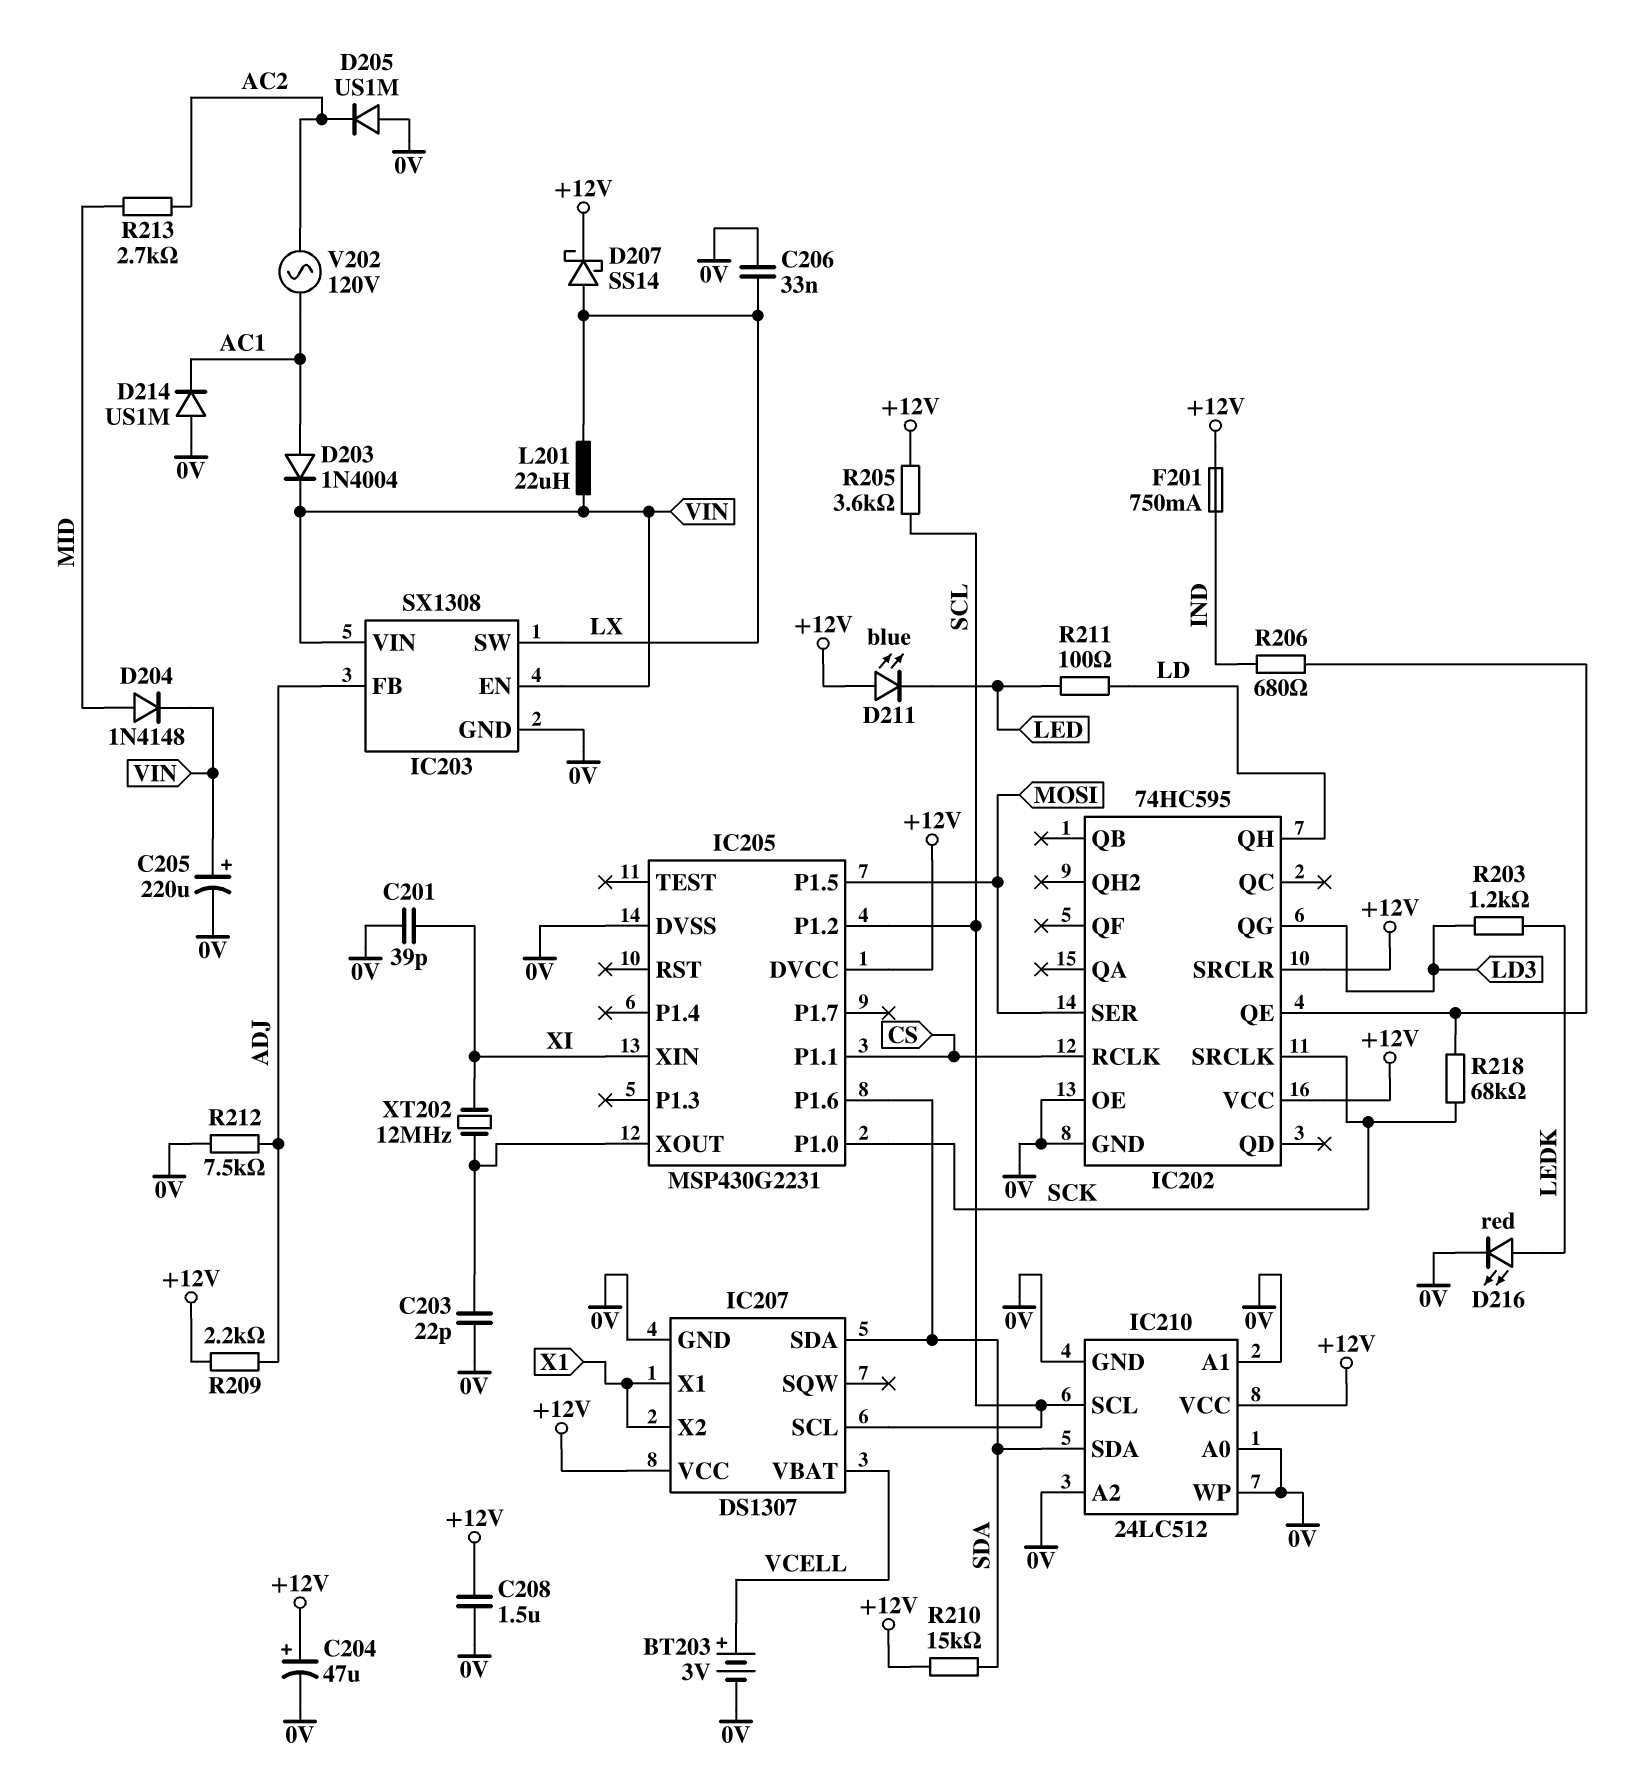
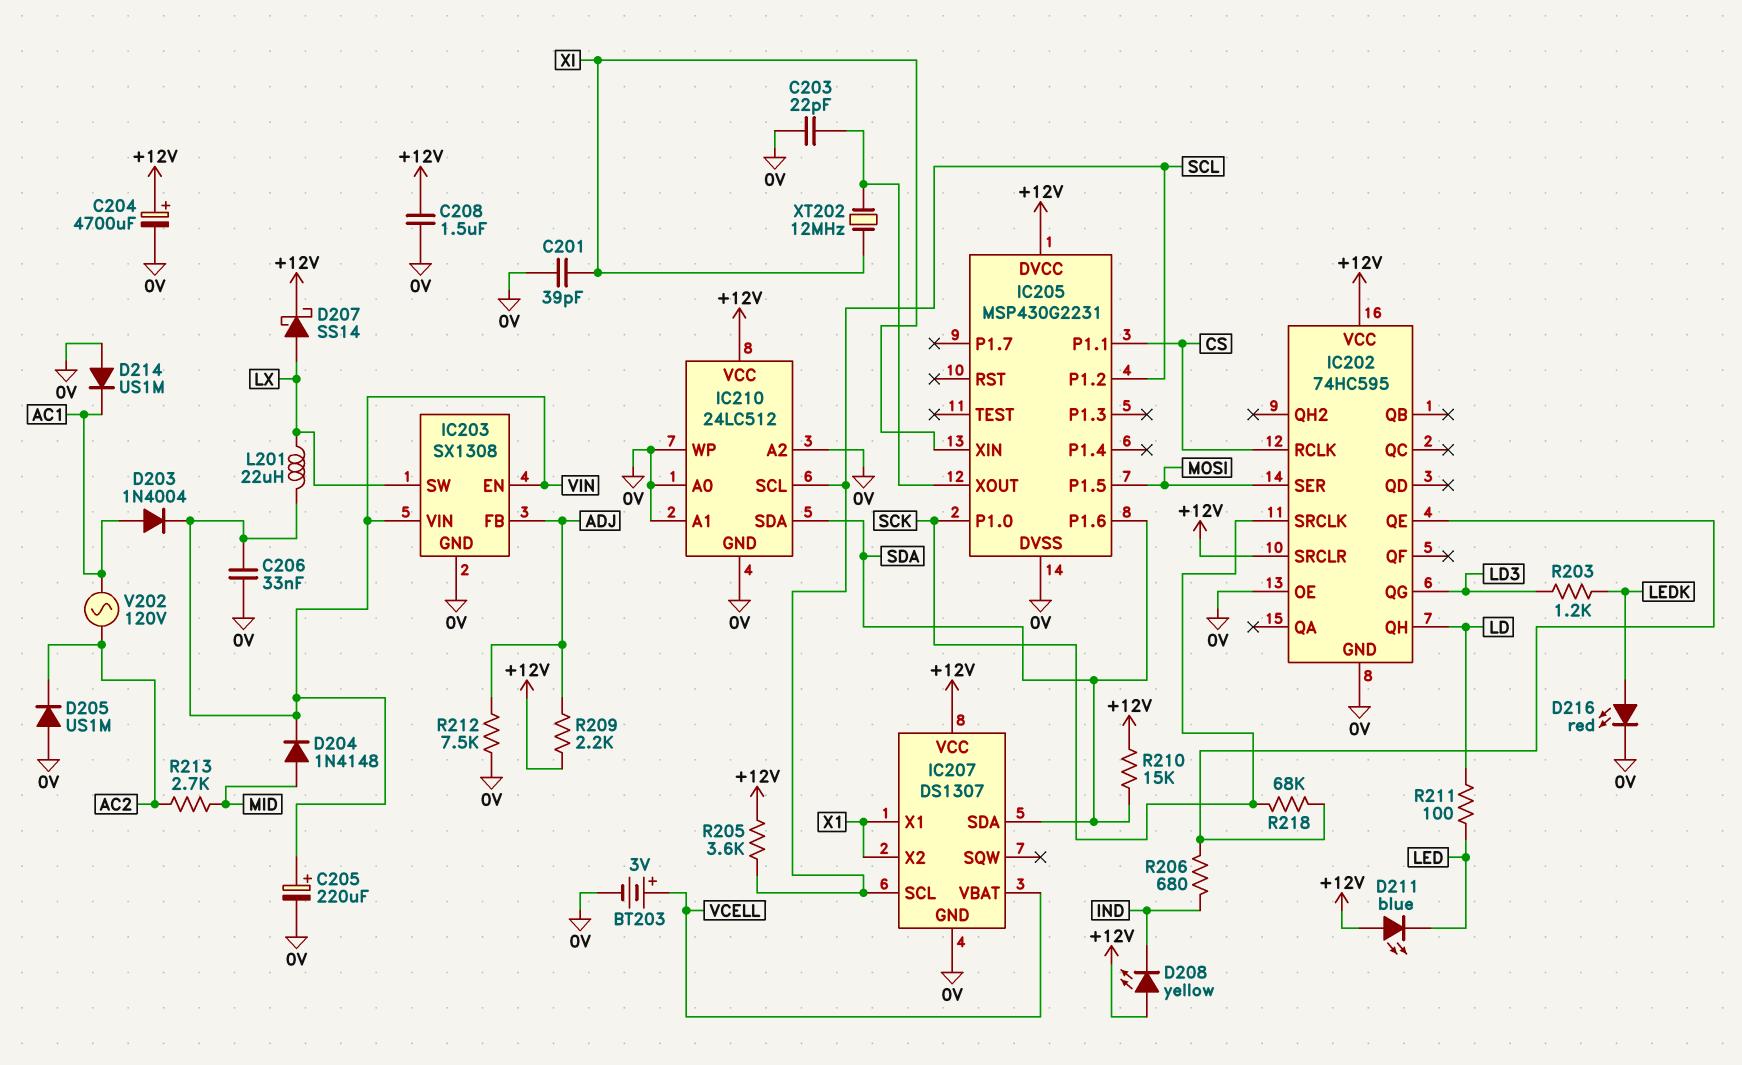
C204: 47uF (plus +12V, minus 0V) -> 4700uF (plus +12V, minus 0V)
C206: 33nF (0V, LX) -> 33nF (0V, VIN)
D208: none -> LED yellow (A +12V, K IND)
F201: 750mA (+12V, IND) -> none

